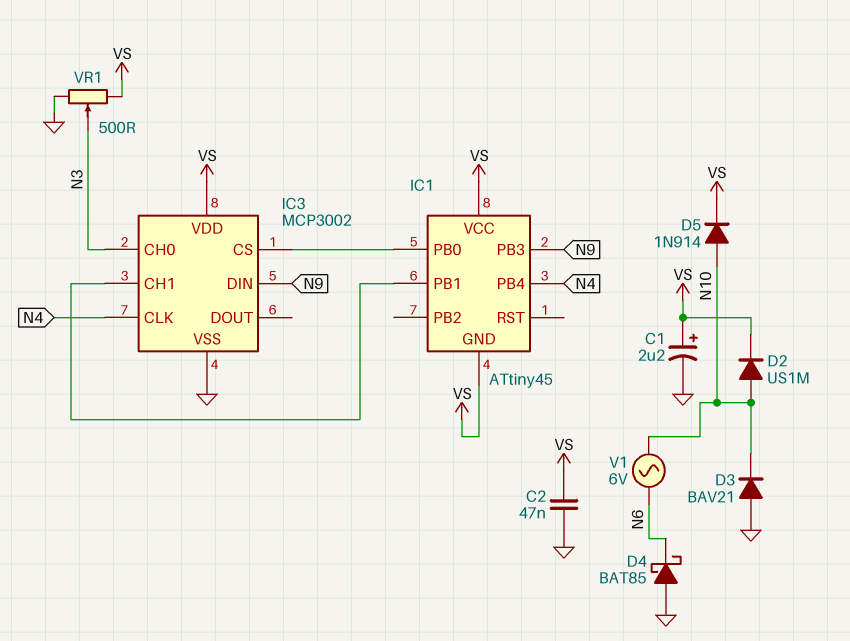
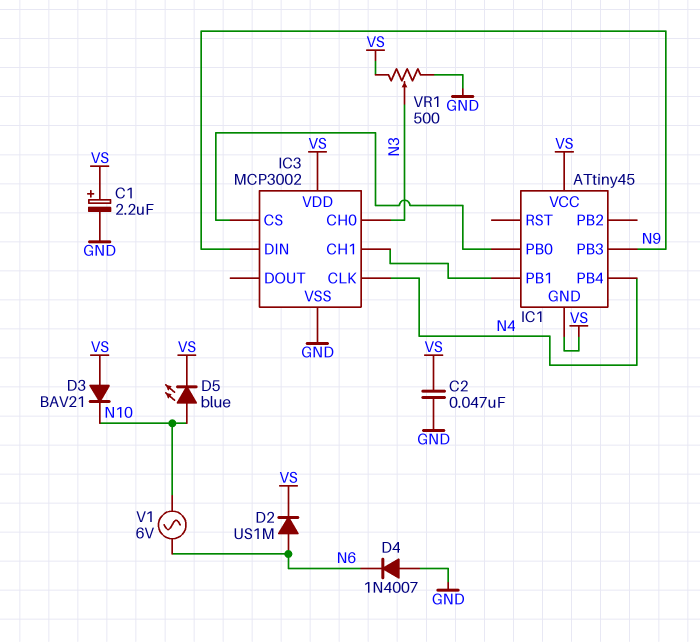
D2: diode US1M (A N10, K VS) -> diode US1M (A N6, K VS)
D3: diode BAV21 (A GND, K N10) -> diode BAV21 (A VS, K N10)
D4: schottky BAT85 (A GND, K N6) -> diode 1N4007 (A GND, K N6)
D5: diode 1N914 (A N10, K VS) -> LED blue (A N10, K VS)

